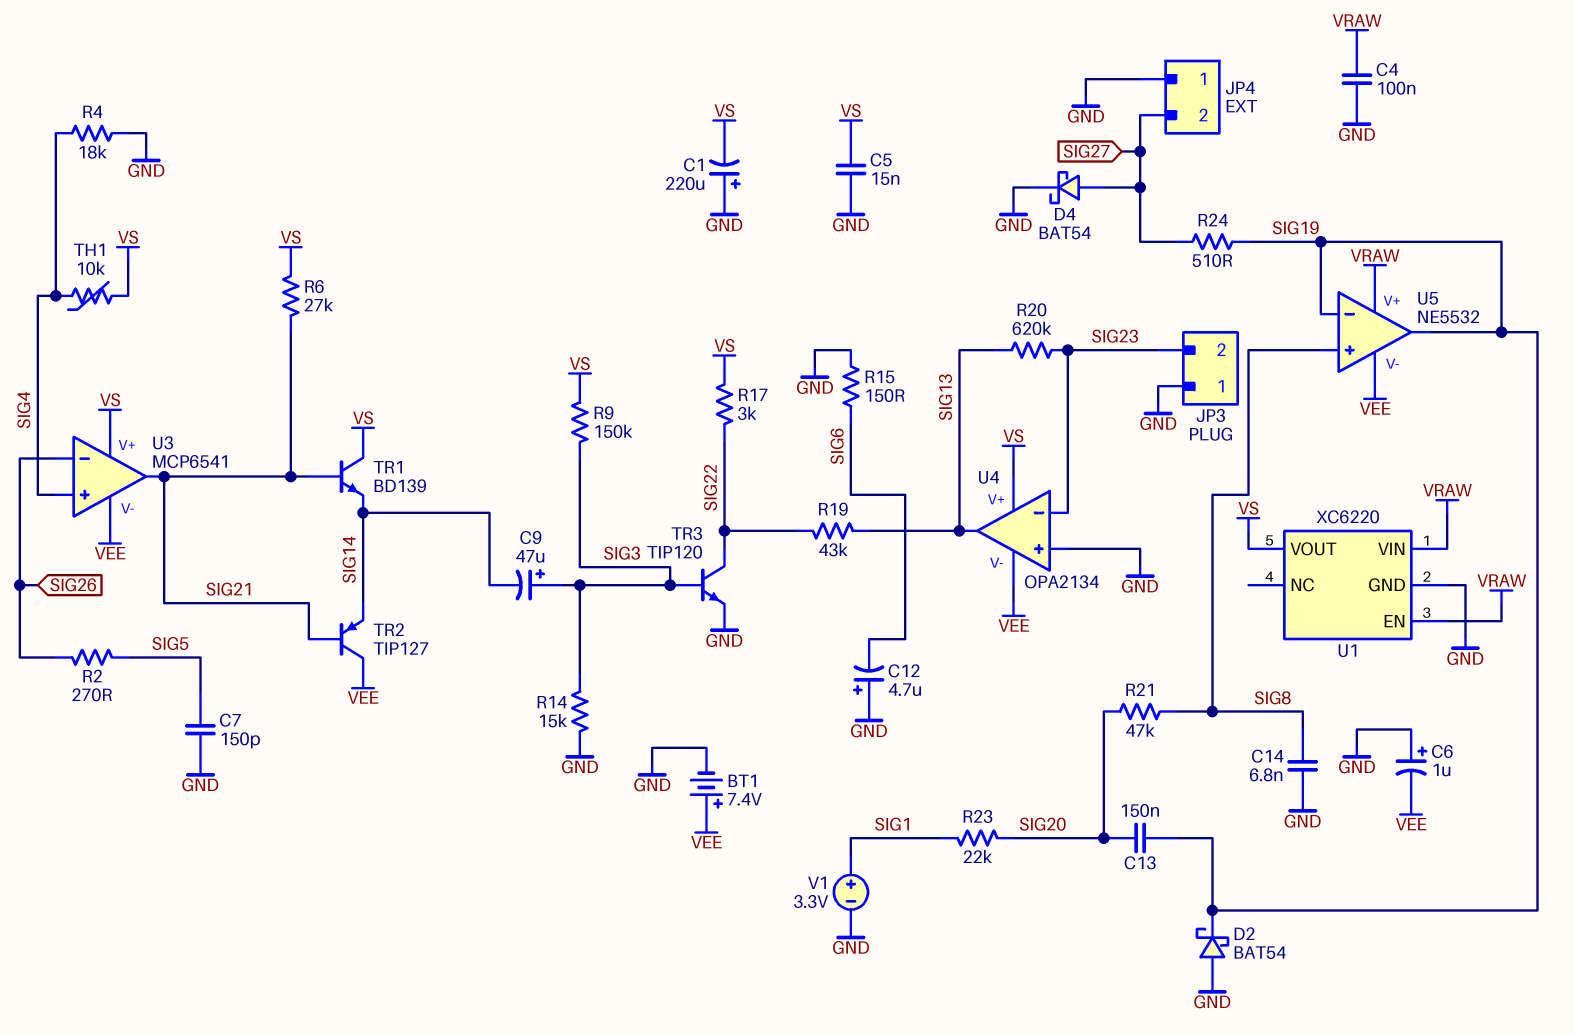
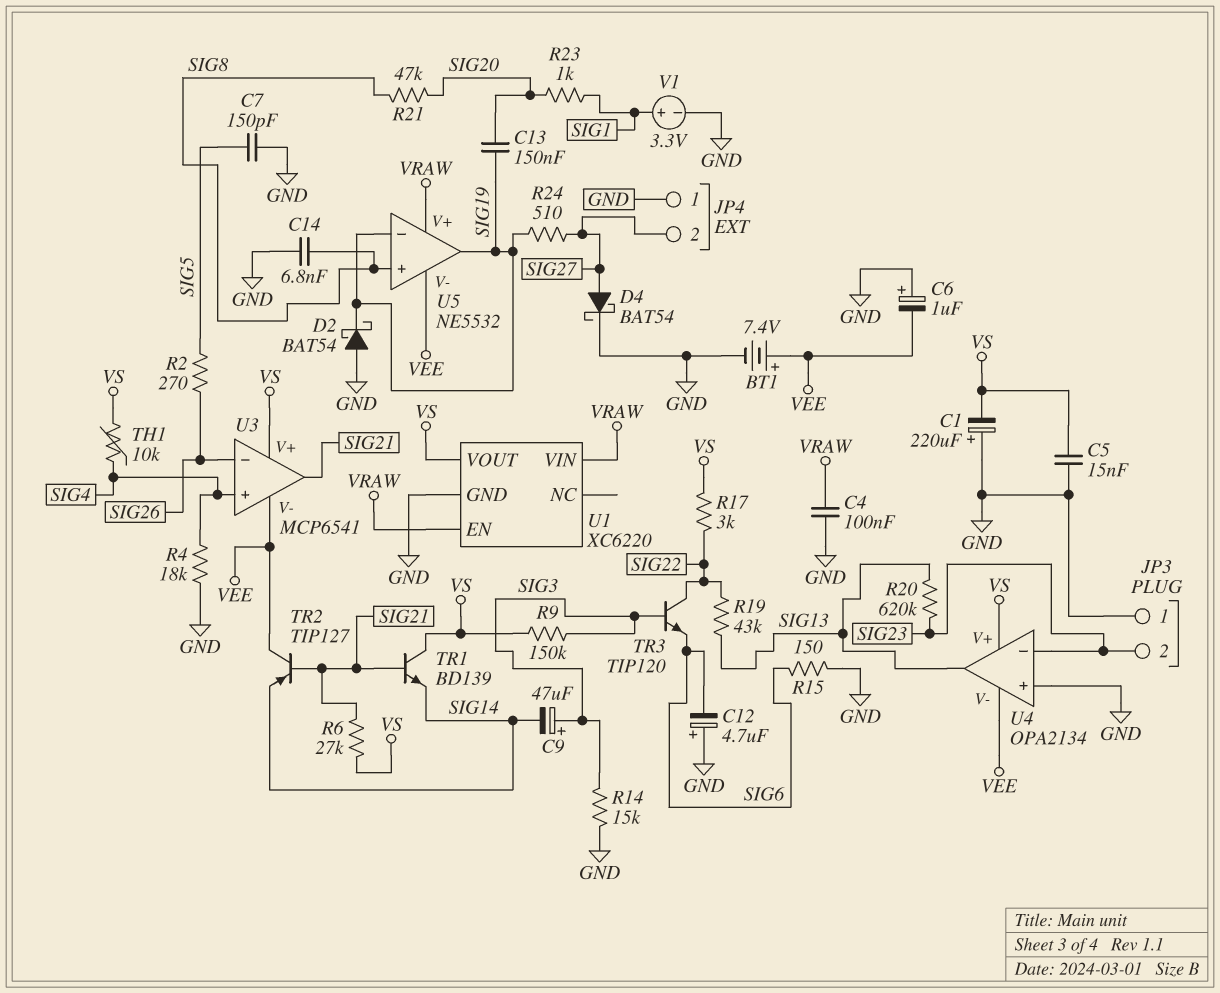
R23: 22k (SIG1, SIG20) -> 1k (SIG1, SIG20)
TR3: NPN TIP120 (B SIG3, C SIG22, E GND) -> NPN TIP120 (B SIG3, C SIG22, E SIG6)

